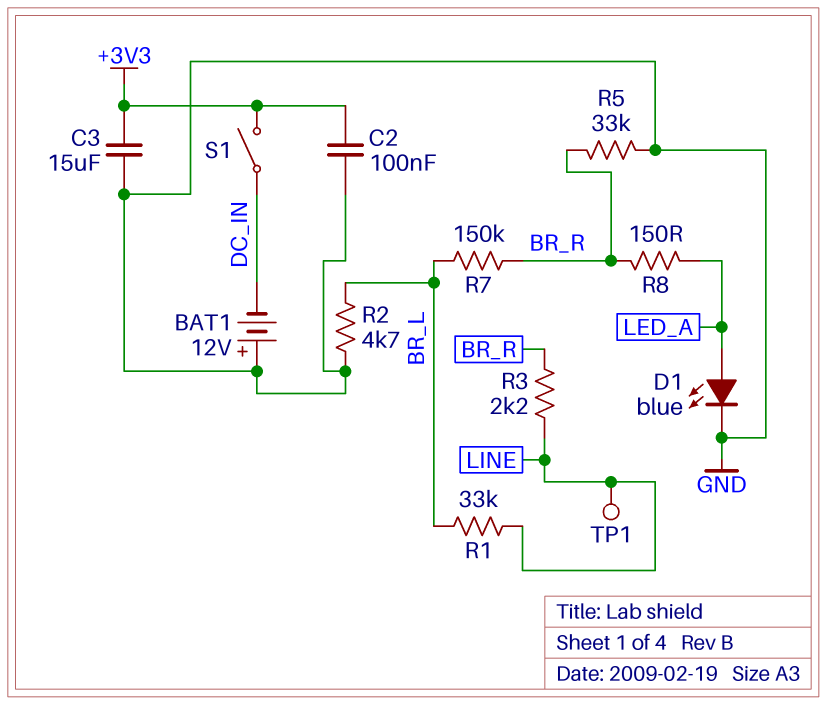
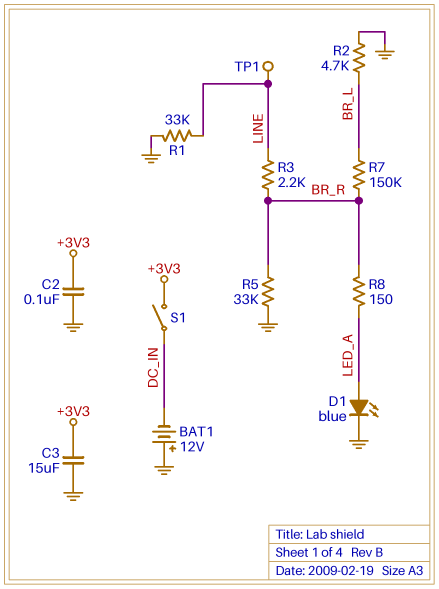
R1: 33k (BR_L, LINE) -> 33k (GND, LINE)

